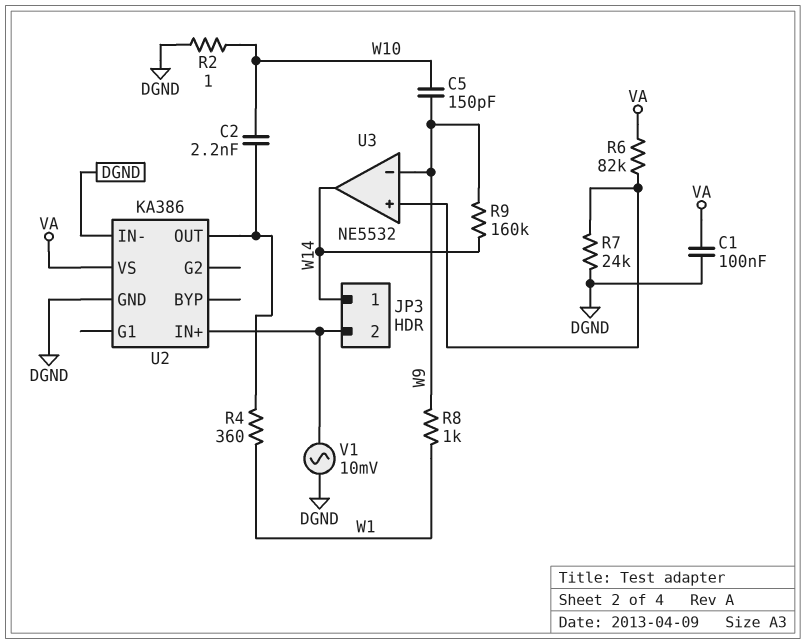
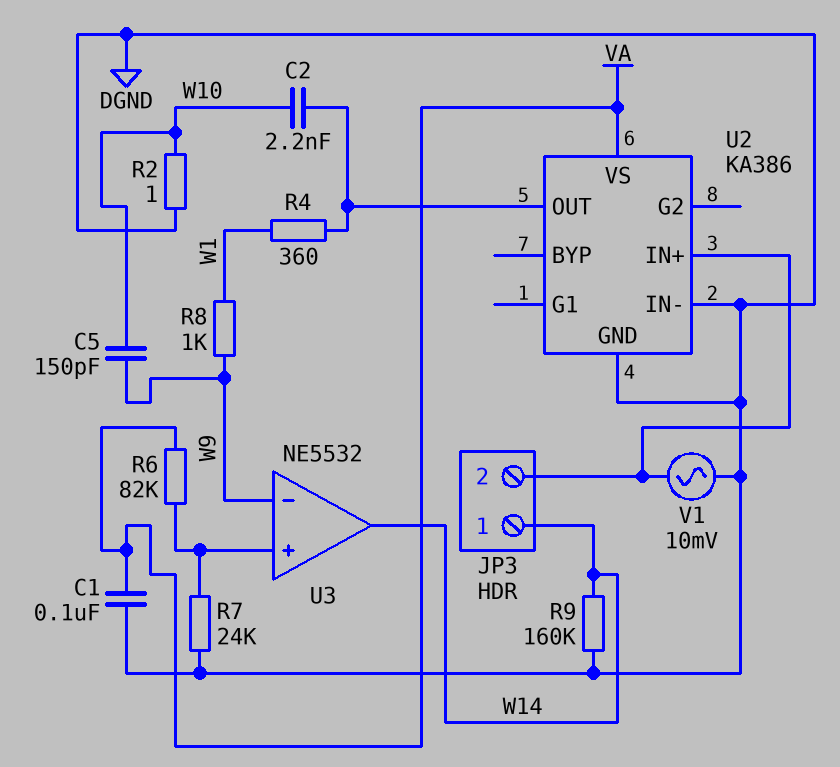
R9: 160k (W9, W14) -> 160k (DGND, W14)

